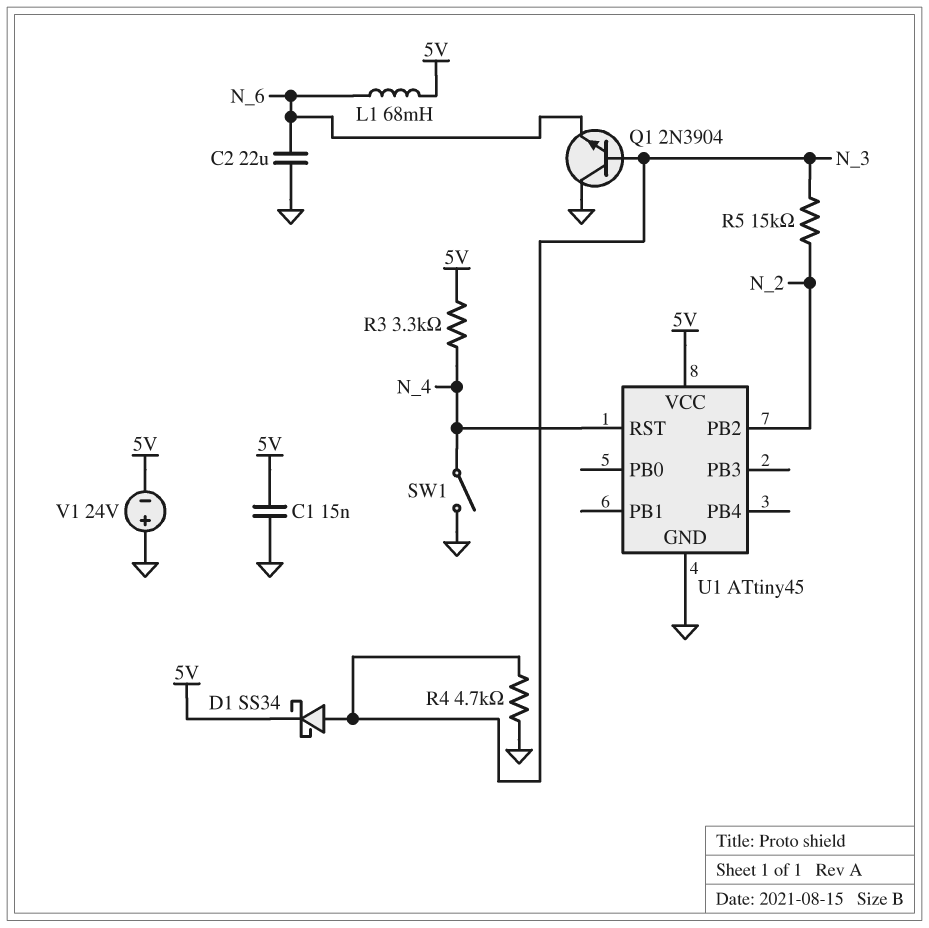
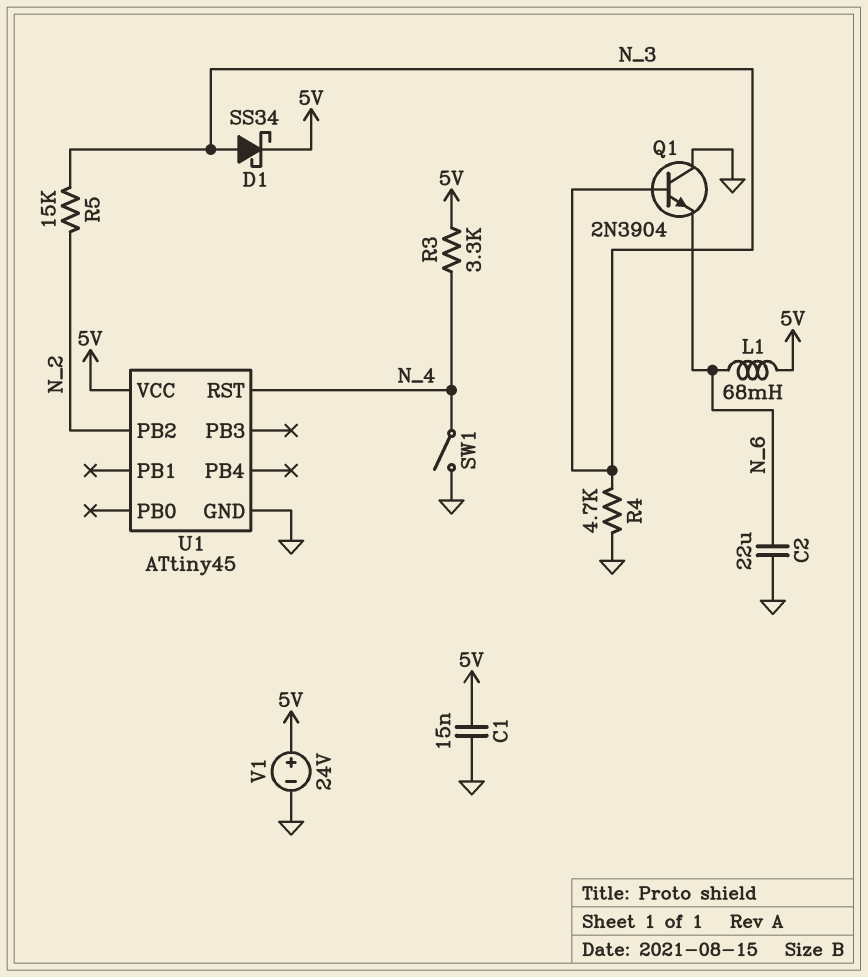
V1: 24V (plus GND, minus 5V) -> 24V (plus 5V, minus GND)

